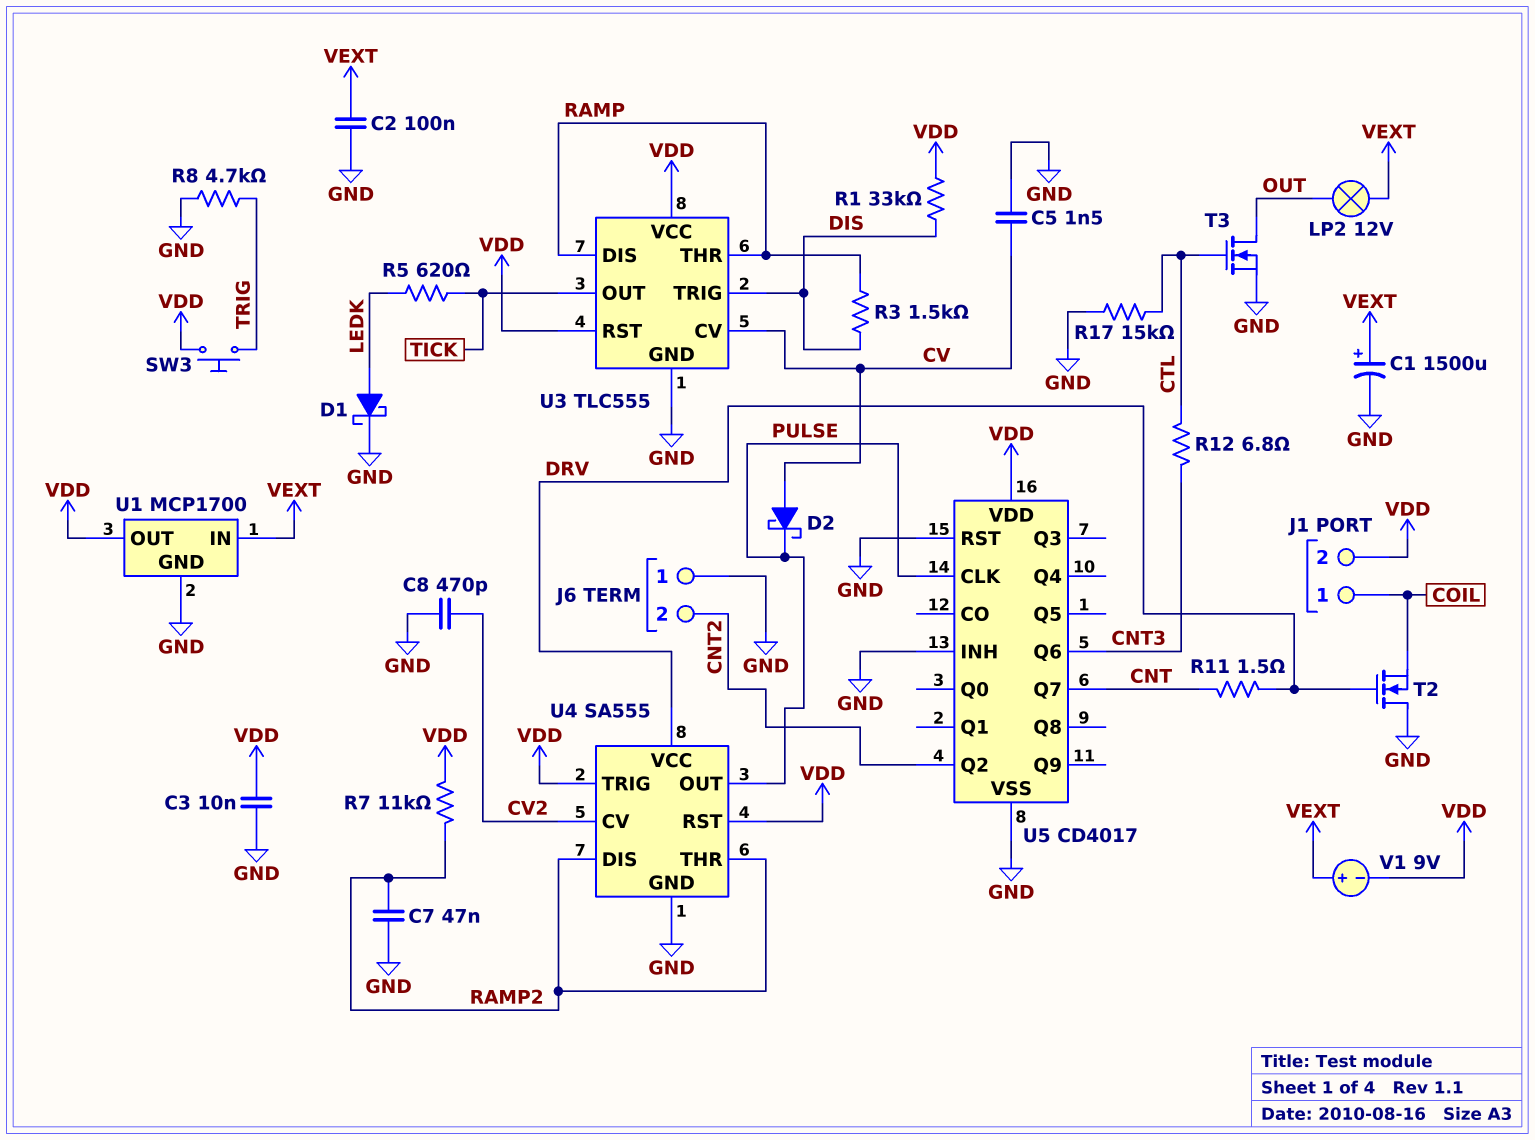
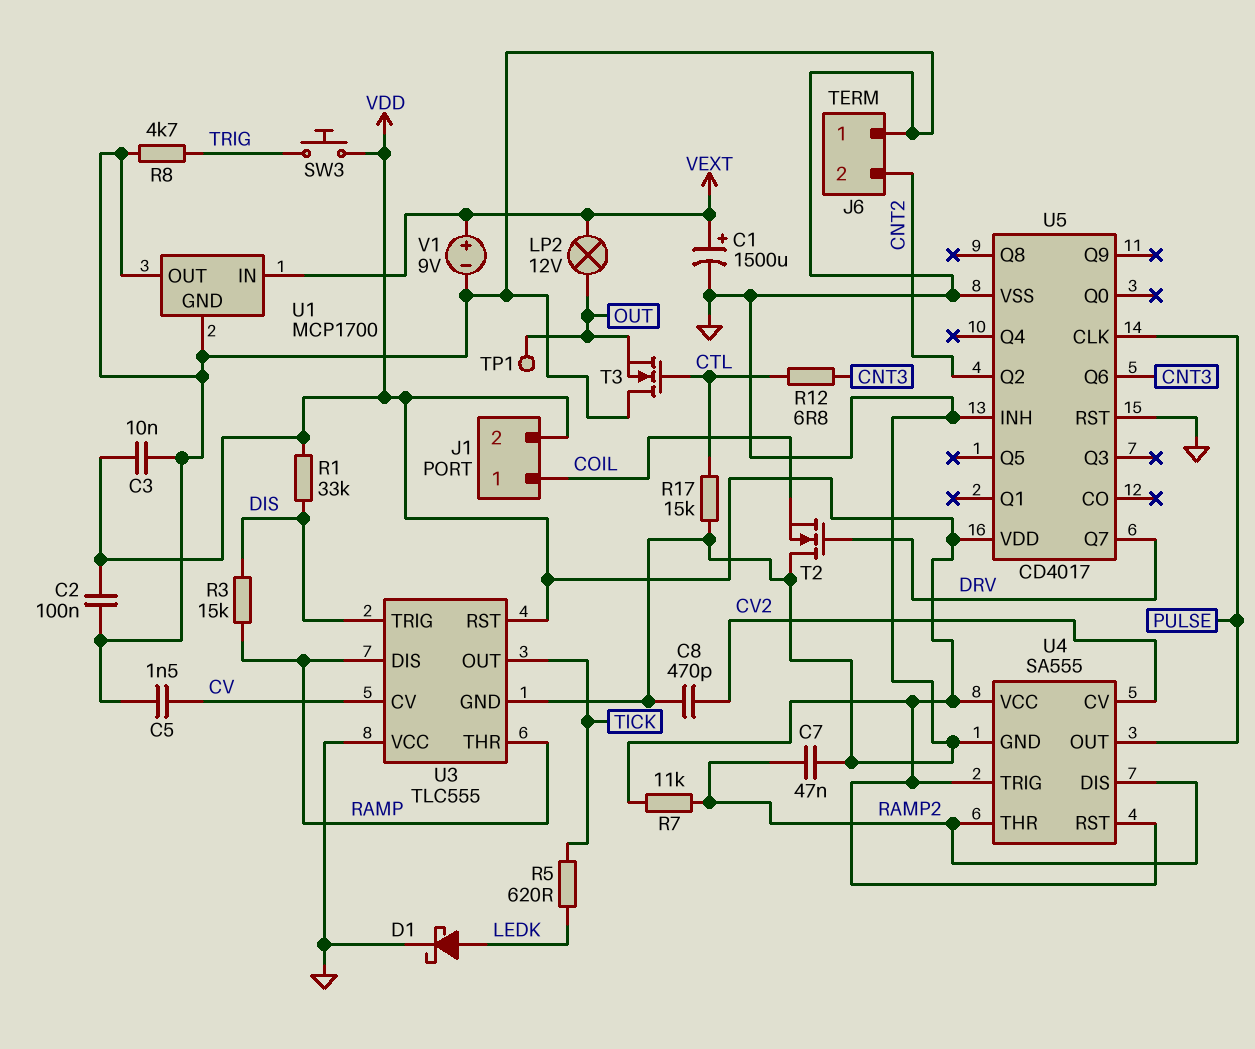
C2: 100nF (GND, VEXT) -> 100nF (GND, VDD)
D2: schottky (A CV, K PULSE) -> none
R3: 1.5k (DIS, RAMP) -> 15k (DIS, RAMP)
R11: 1.5 (CNT, DRV) -> none
T3: NMOS (G CTL, D OUT, S GND) -> NMOS (G CTL, D GND, S OUT)
TP1: none -> test point (OUT)
U1 pin OUT: VDD -> GND
U3 pin VCC: VDD -> GND
U4 pin VCC: DRV -> VDD
U5 pin Q7: CNT -> DRV
V1: 9V (plus VEXT, minus VDD) -> 9V (plus VEXT, minus GND)

